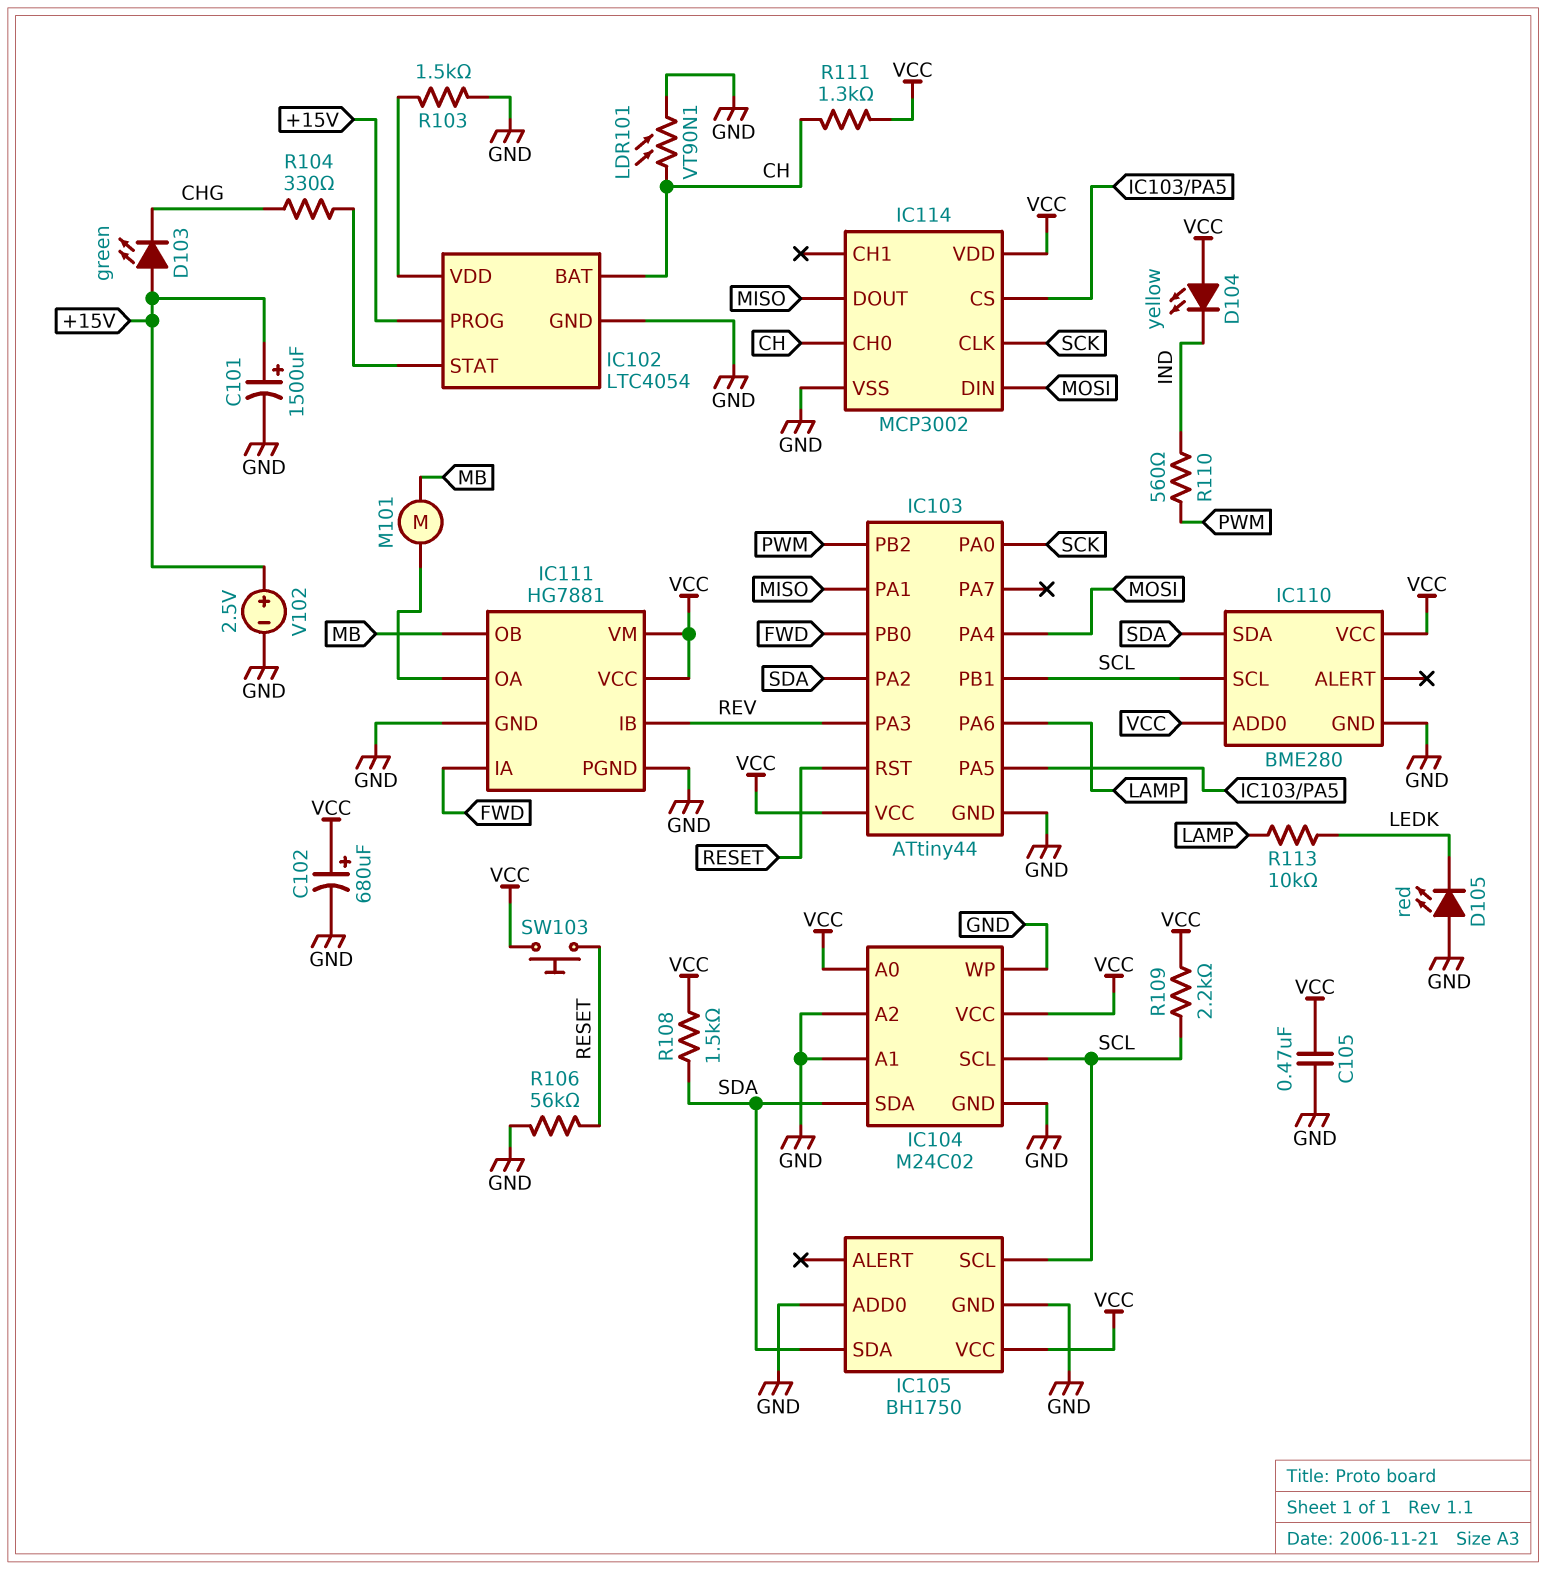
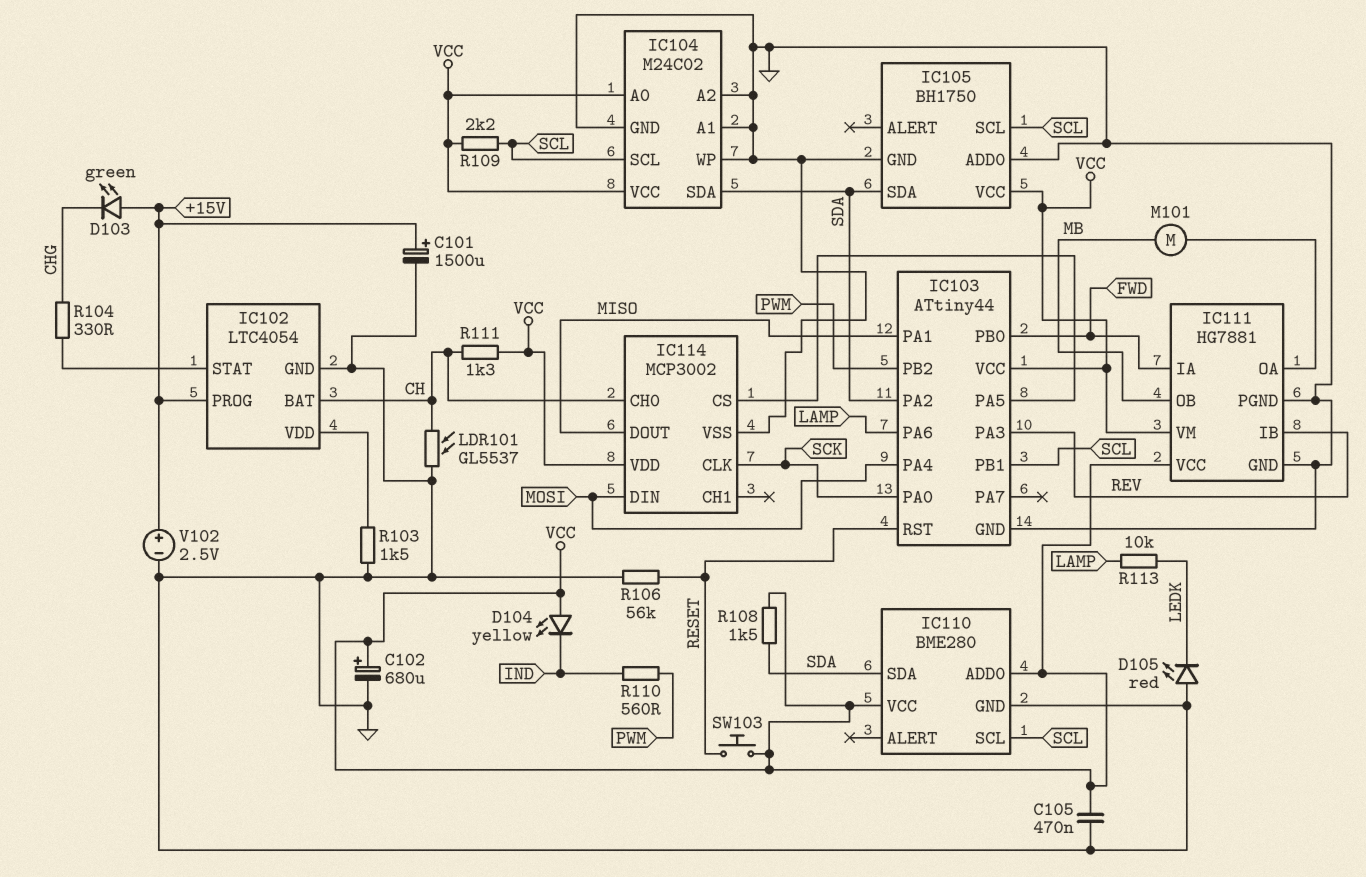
LDR101: VT90N1 (CH, GND) -> GL5537 (CH, GND)

